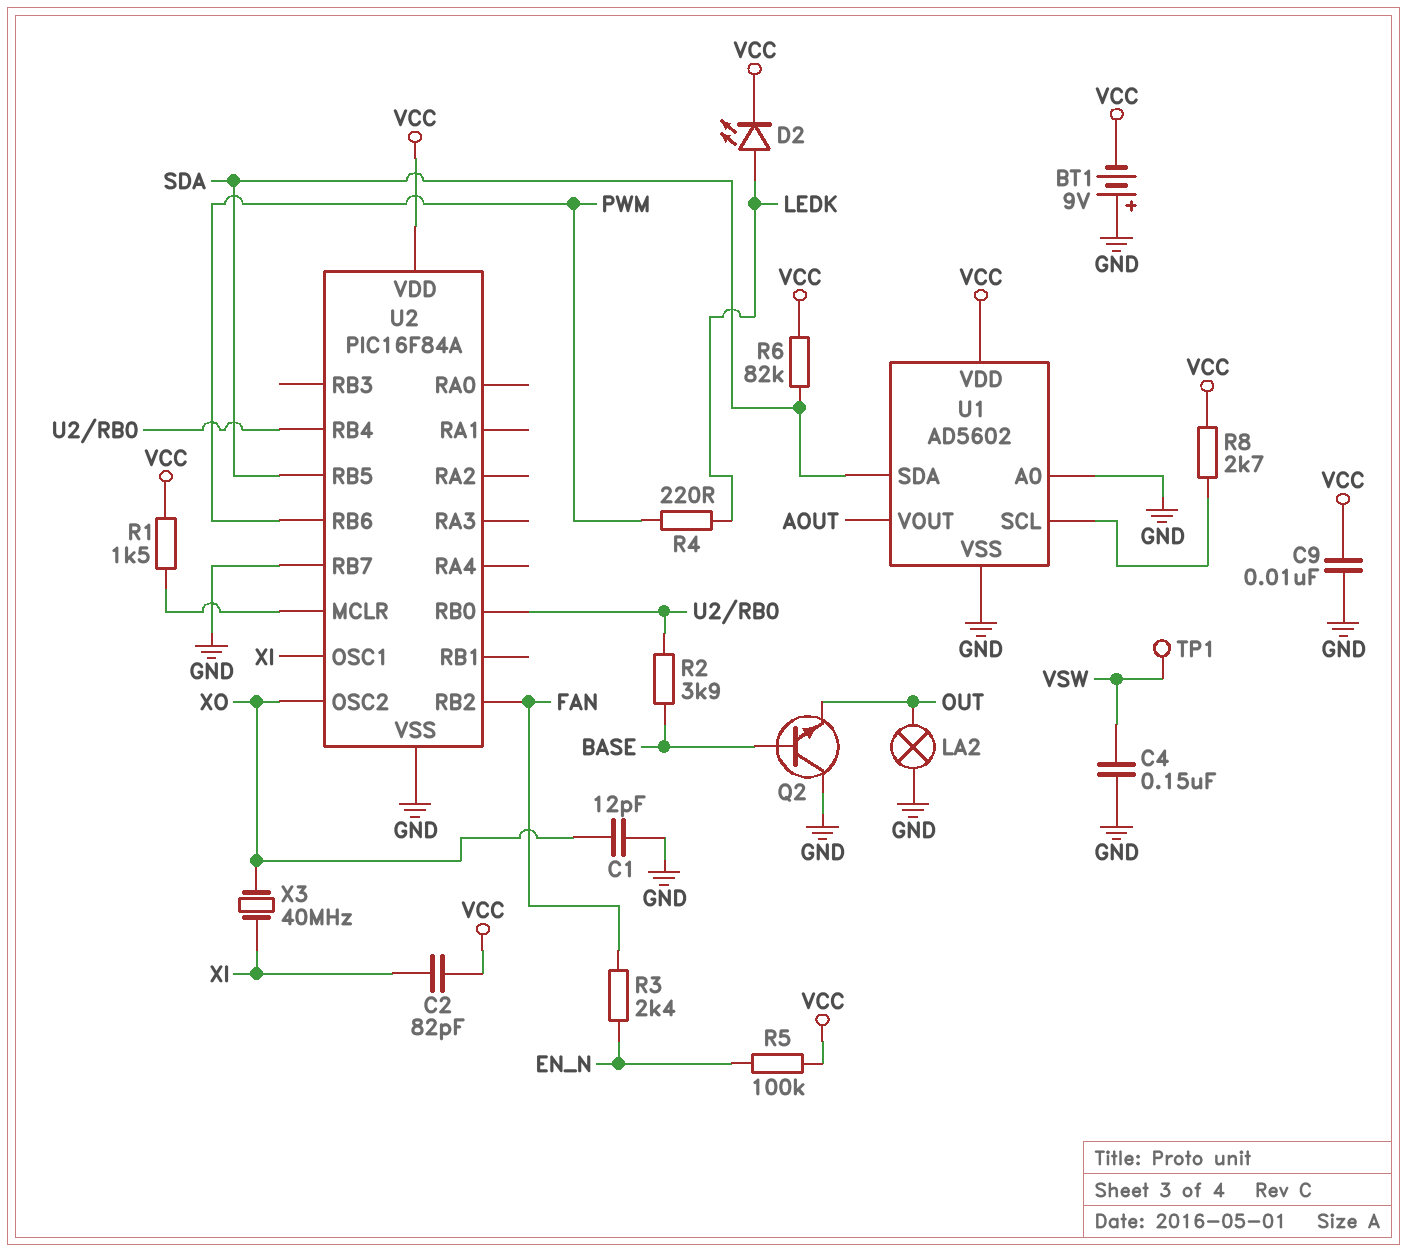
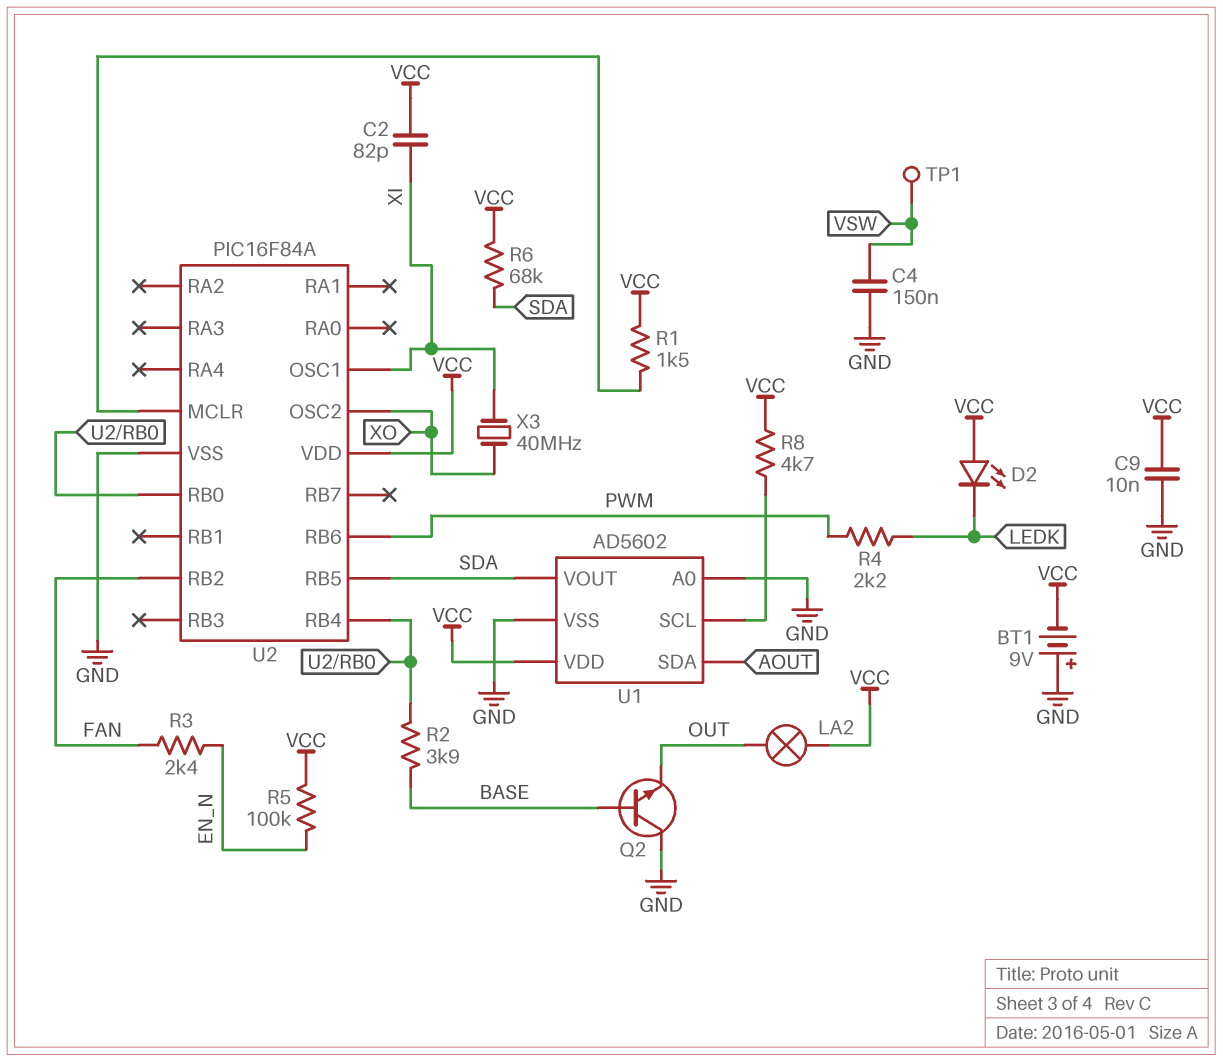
C1: 12pF (GND, XO) -> none
D2: LED (A LEDK, K VCC) -> LED (A VCC, K LEDK)
LA2: lamp (GND, OUT) -> lamp (OUT, VCC)
R4: 220 (LEDK, PWM) -> 2.2k (LEDK, PWM)
R6: 82k (SDA, VCC) -> 68k (SDA, VCC)
R8: 2.7k (U1/SCL, VCC) -> 4.7k (U1/SCL, VCC)
U1 pin SDA: SDA -> AOUT
U1 pin VOUT: AOUT -> SDA
U2 pin RB7: GND -> none

